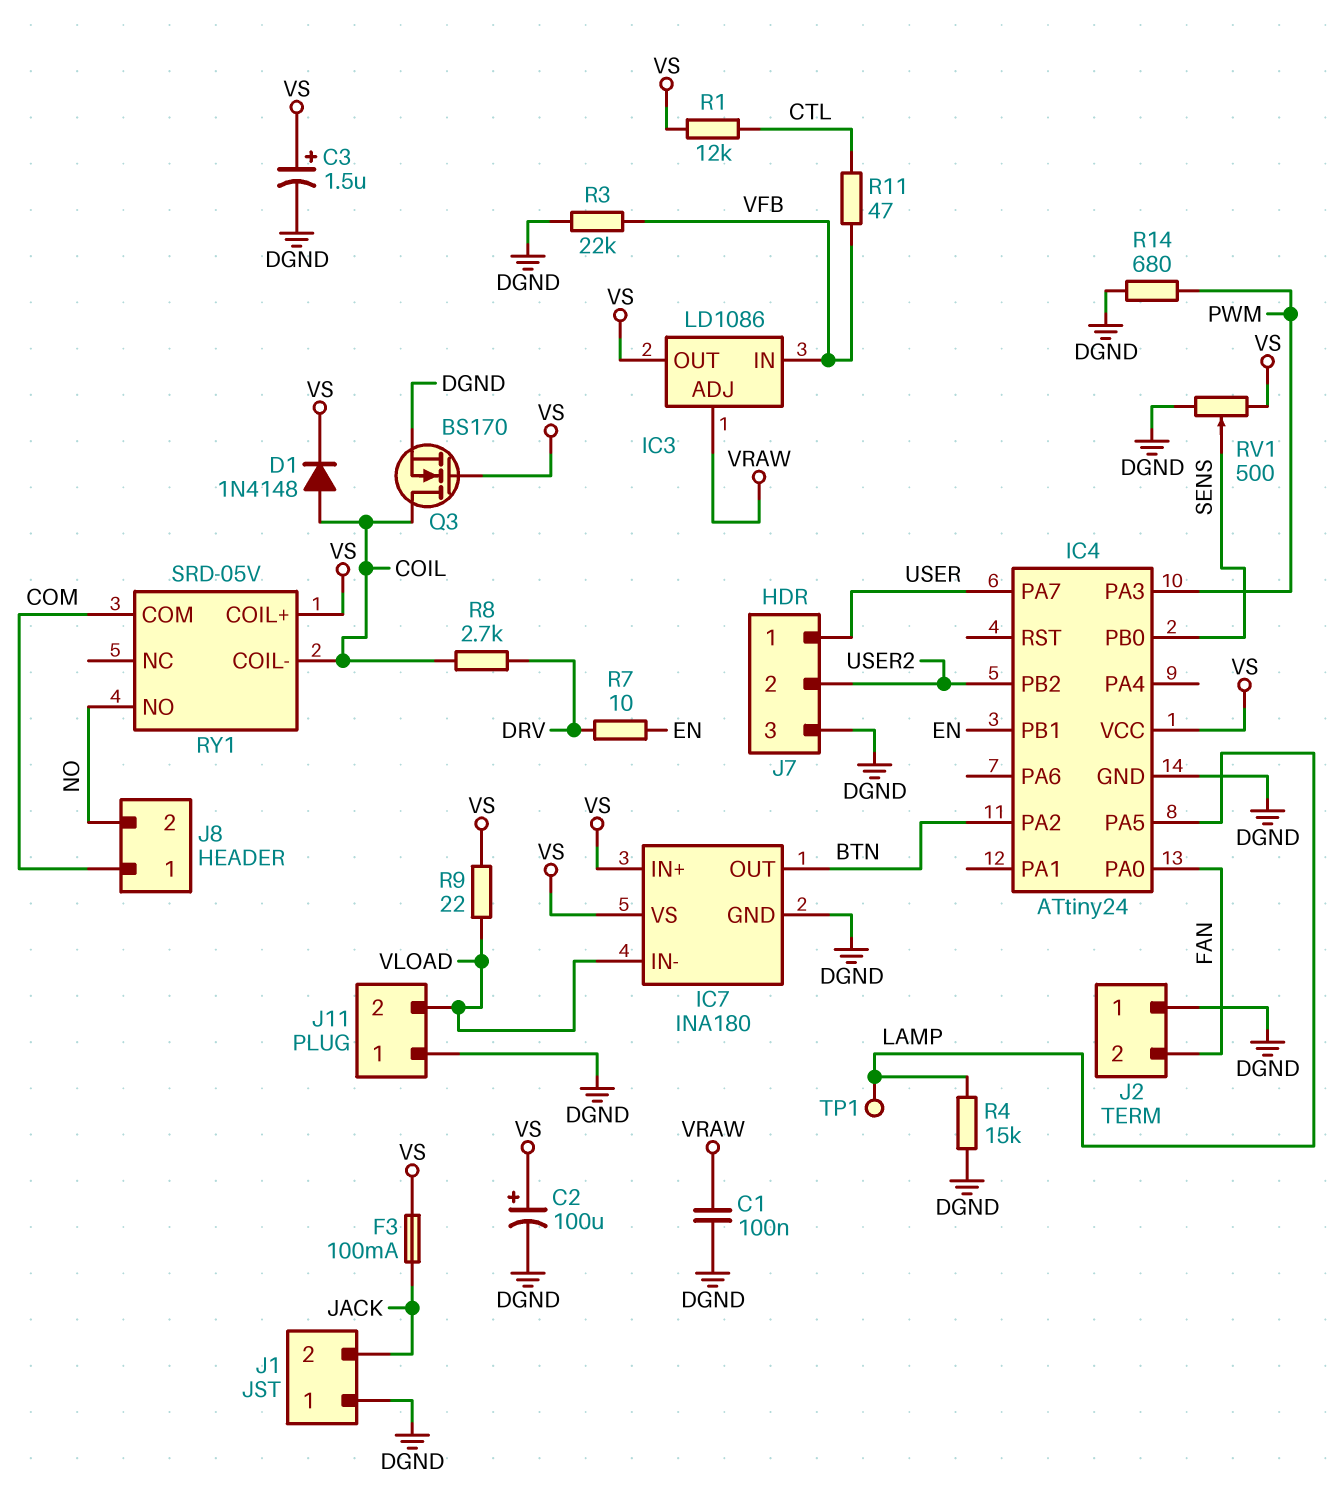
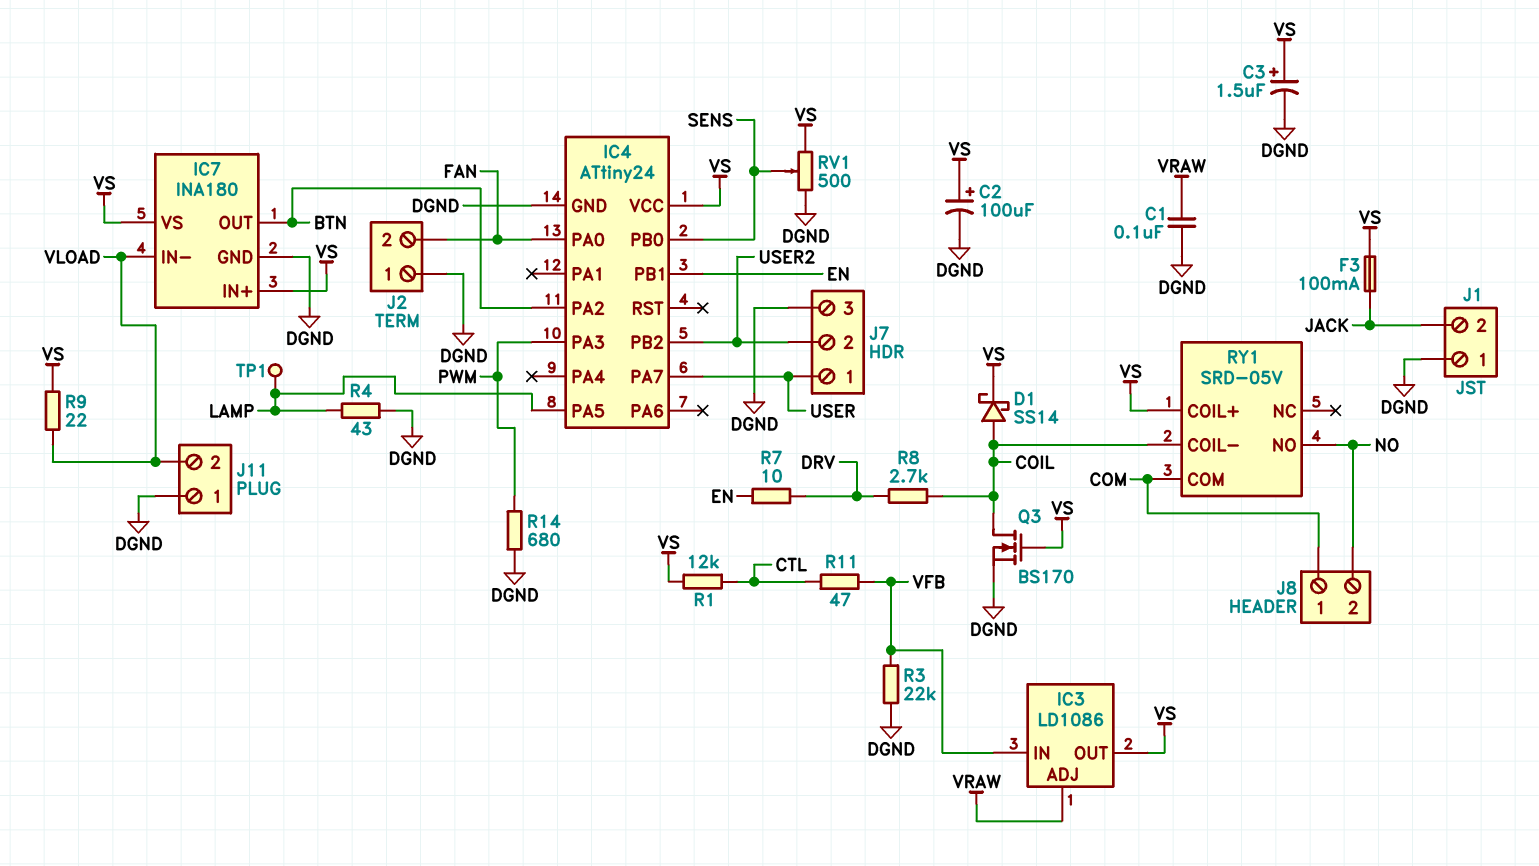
D1: diode 1N4148 (A COIL, K VS) -> schottky SS14 (A COIL, K VS)
R4: 15k (DGND, LAMP) -> 43 (DGND, LAMP)

